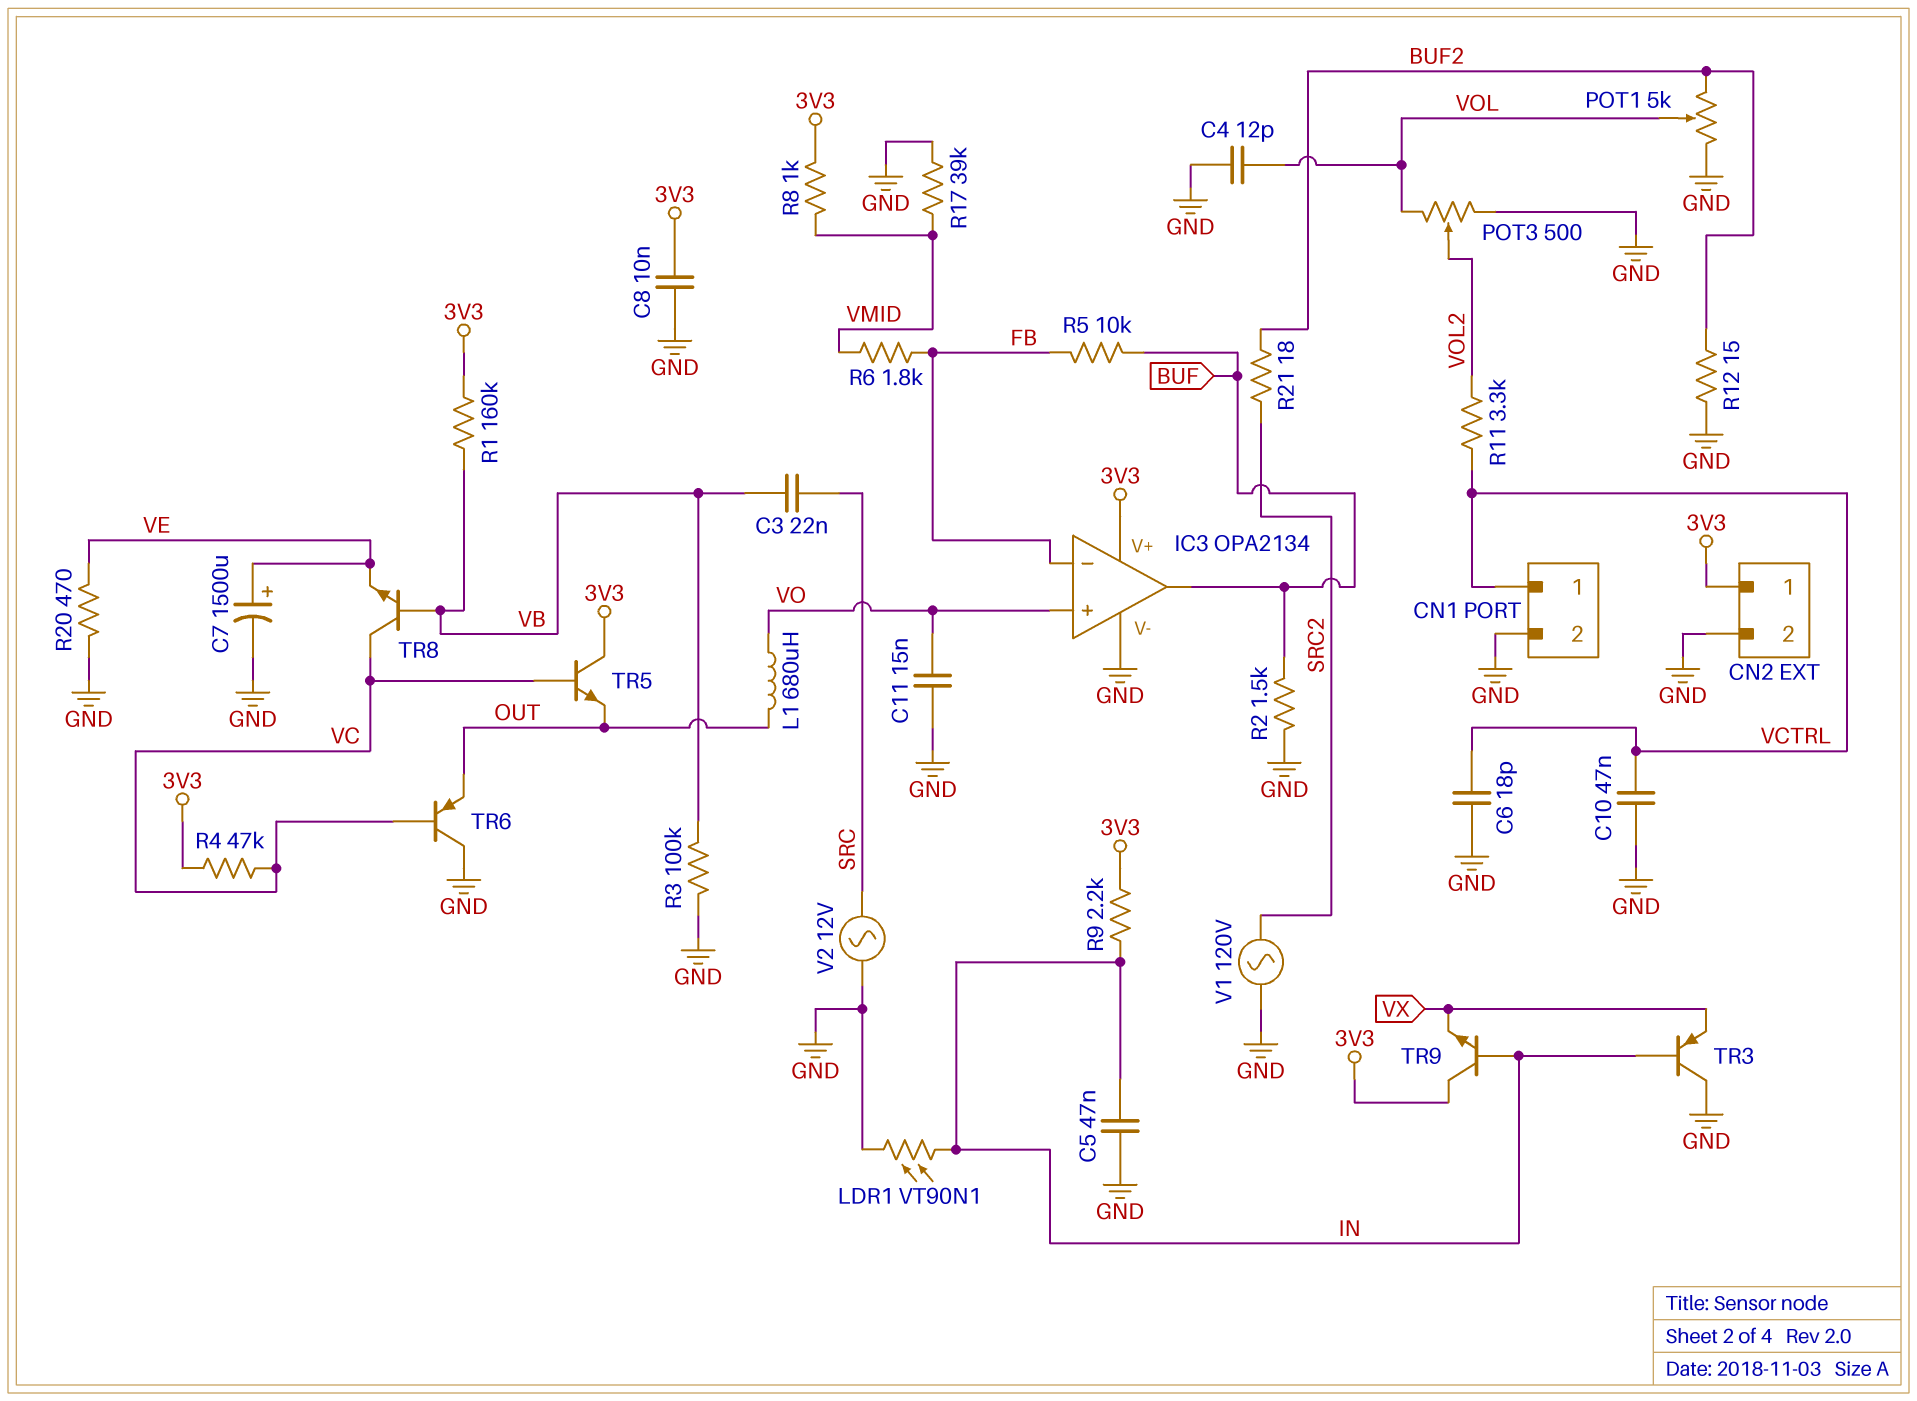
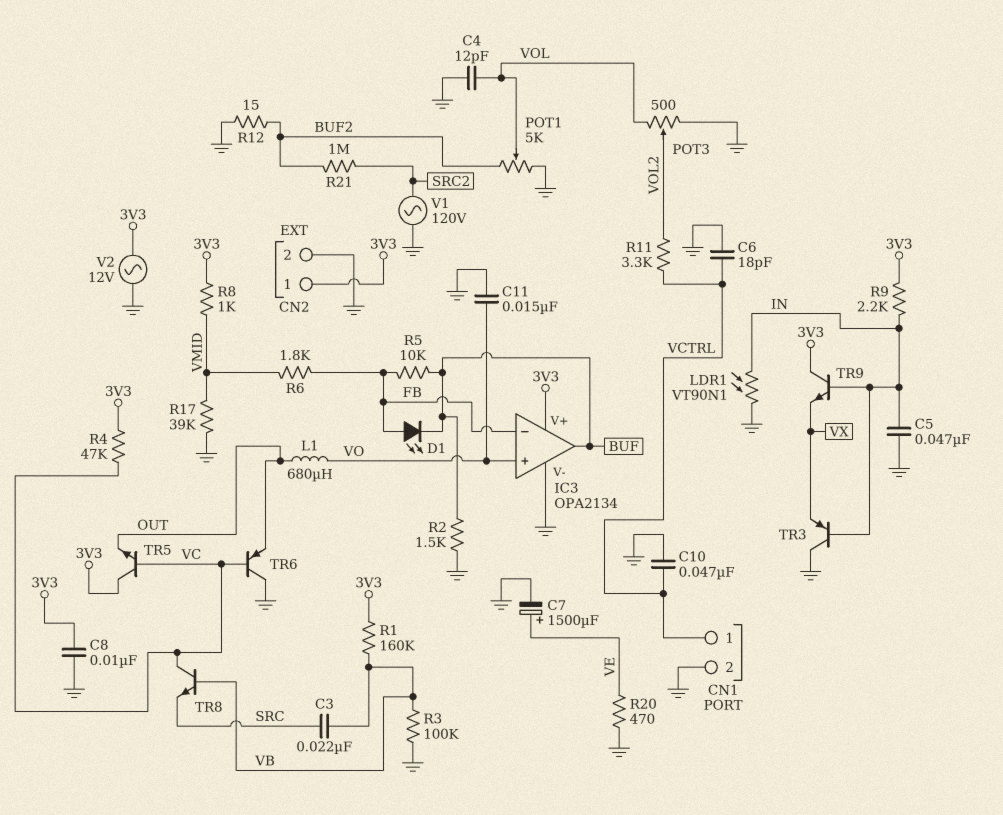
D1: none -> LED (A FB, K BUF)
R21: 18 (BUF2, SRC2) -> 1M (BUF2, SRC2)
TR8: NPN (B VB, C VC, E VE) -> NPN (B VB, C VC, E SRC)
V2: AC 12V (GND, SRC) -> AC 12V (3V3, GND)

